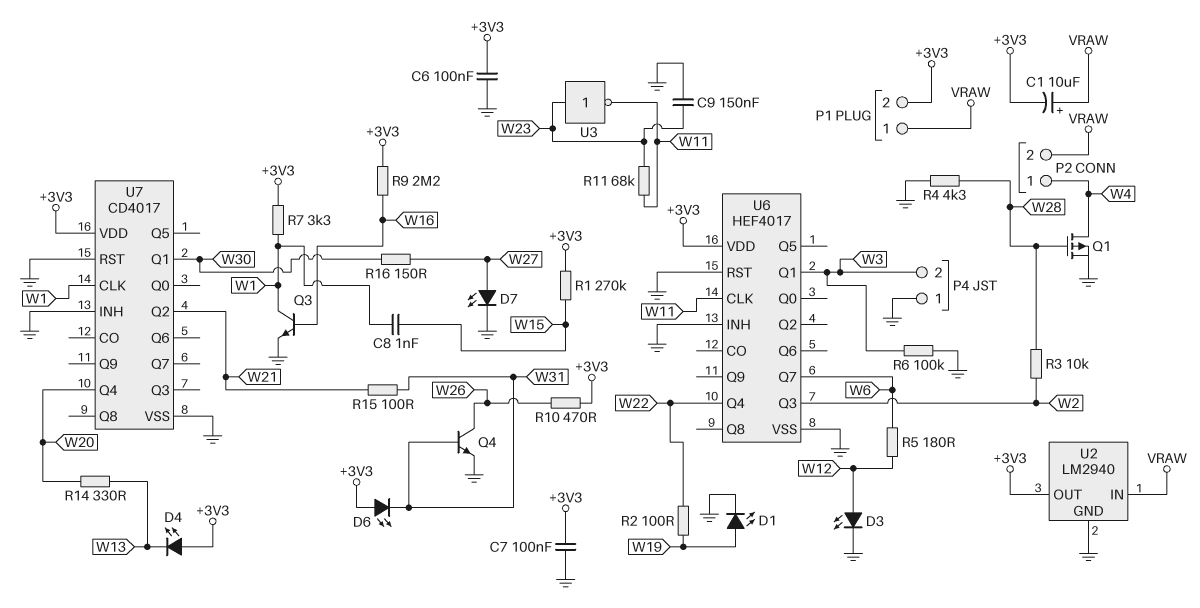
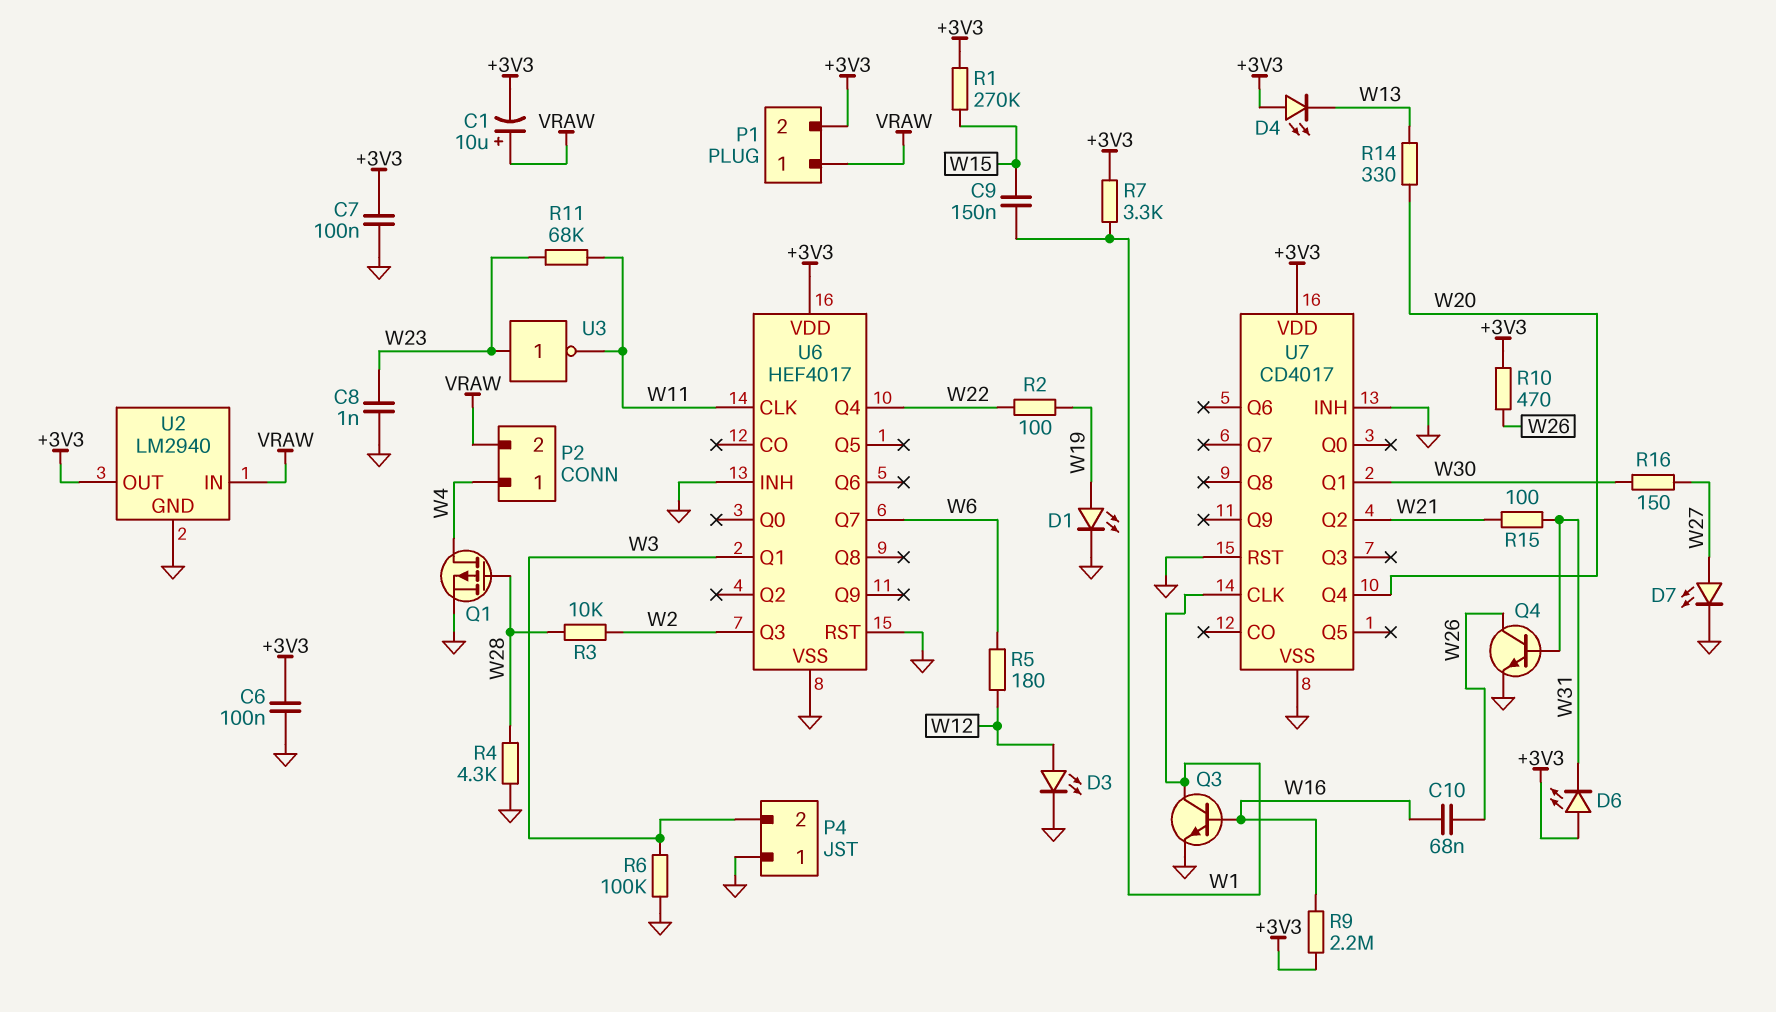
C8: 1nF (W1, W15) -> 1nF (GND, W23)
C9: 150nF (GND, W23) -> 150nF (W1, W15)
C10: none -> 68nF (W16, W26)

